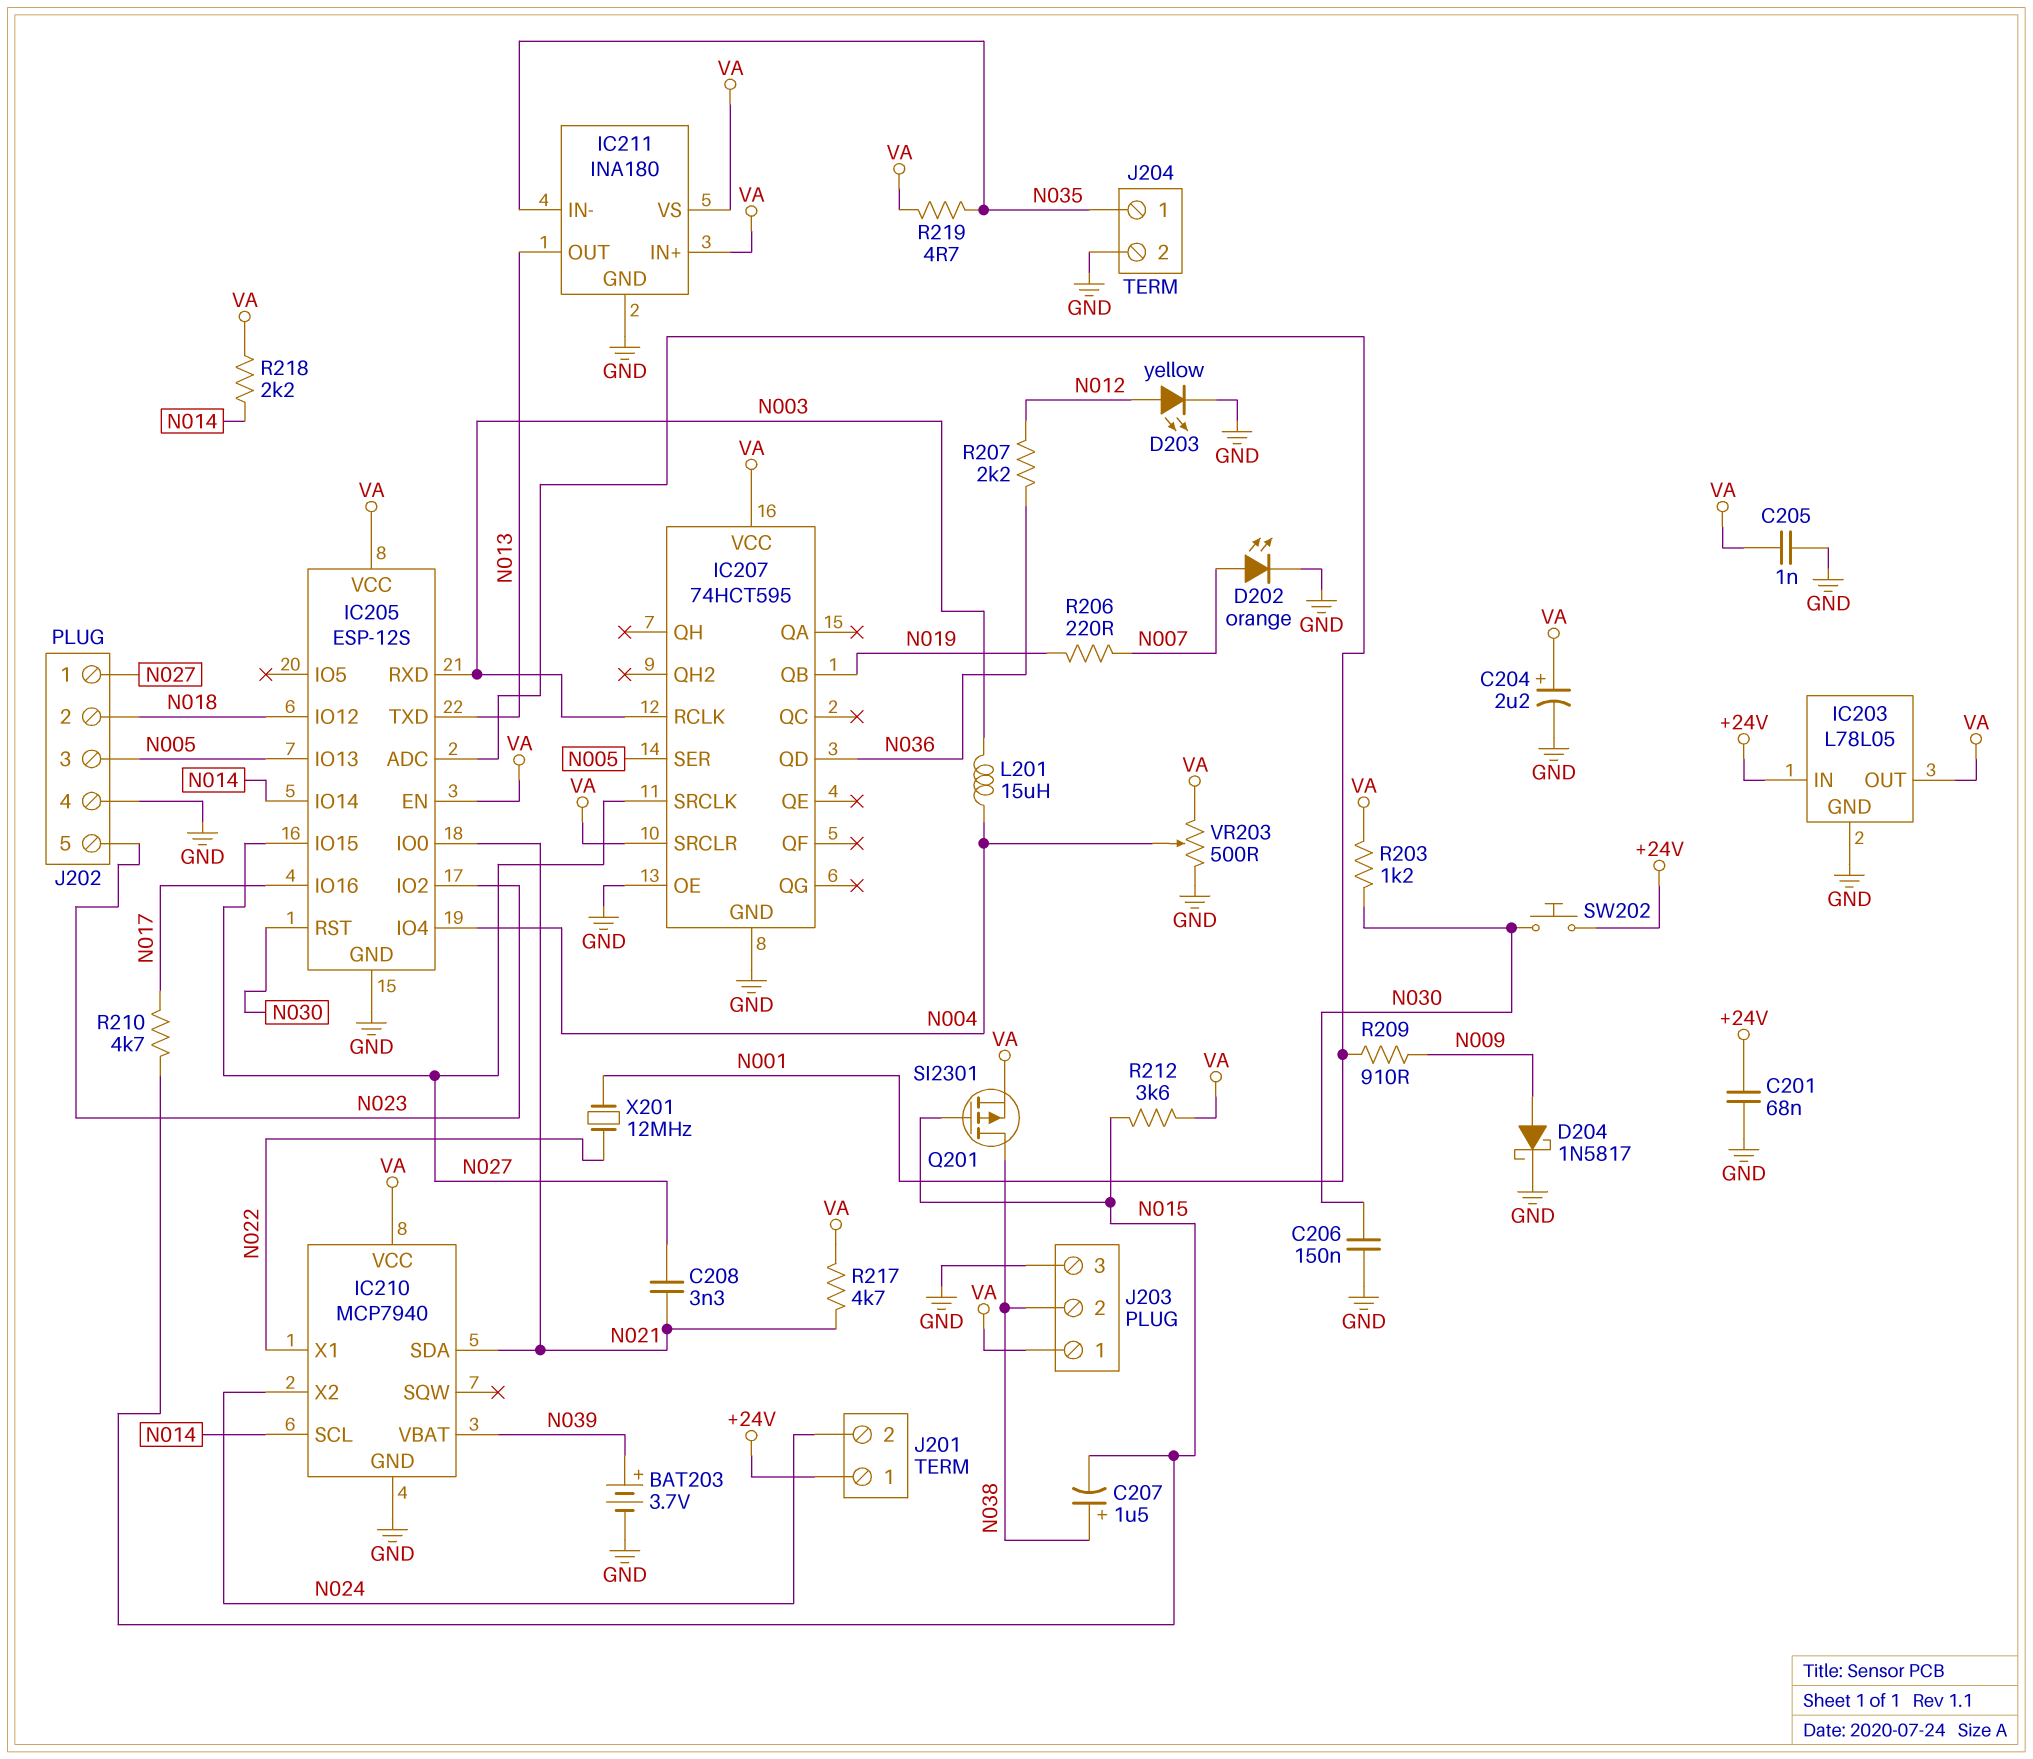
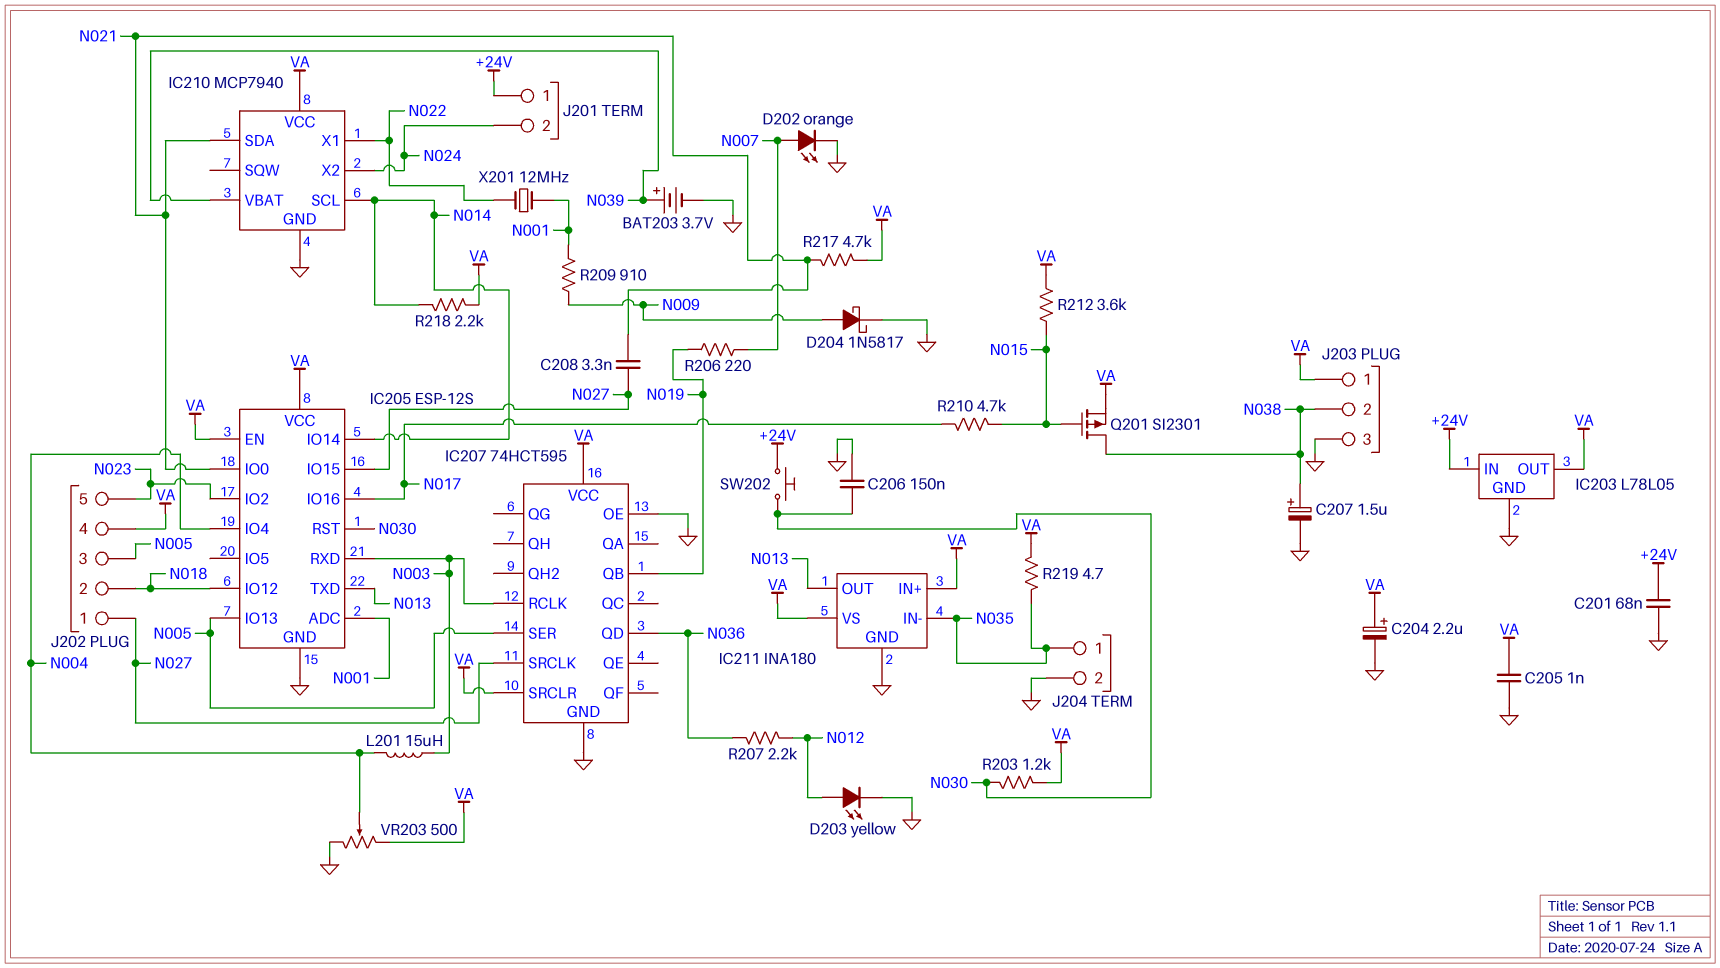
C207: 1.5uF (plus N038, minus N015) -> 1.5uF (plus N038, minus GND)
J202 pin 4: GND -> VA

